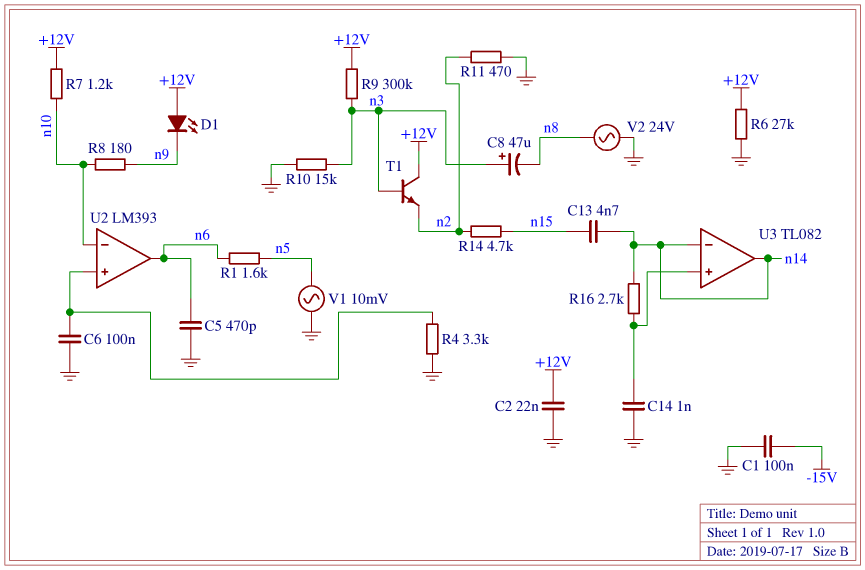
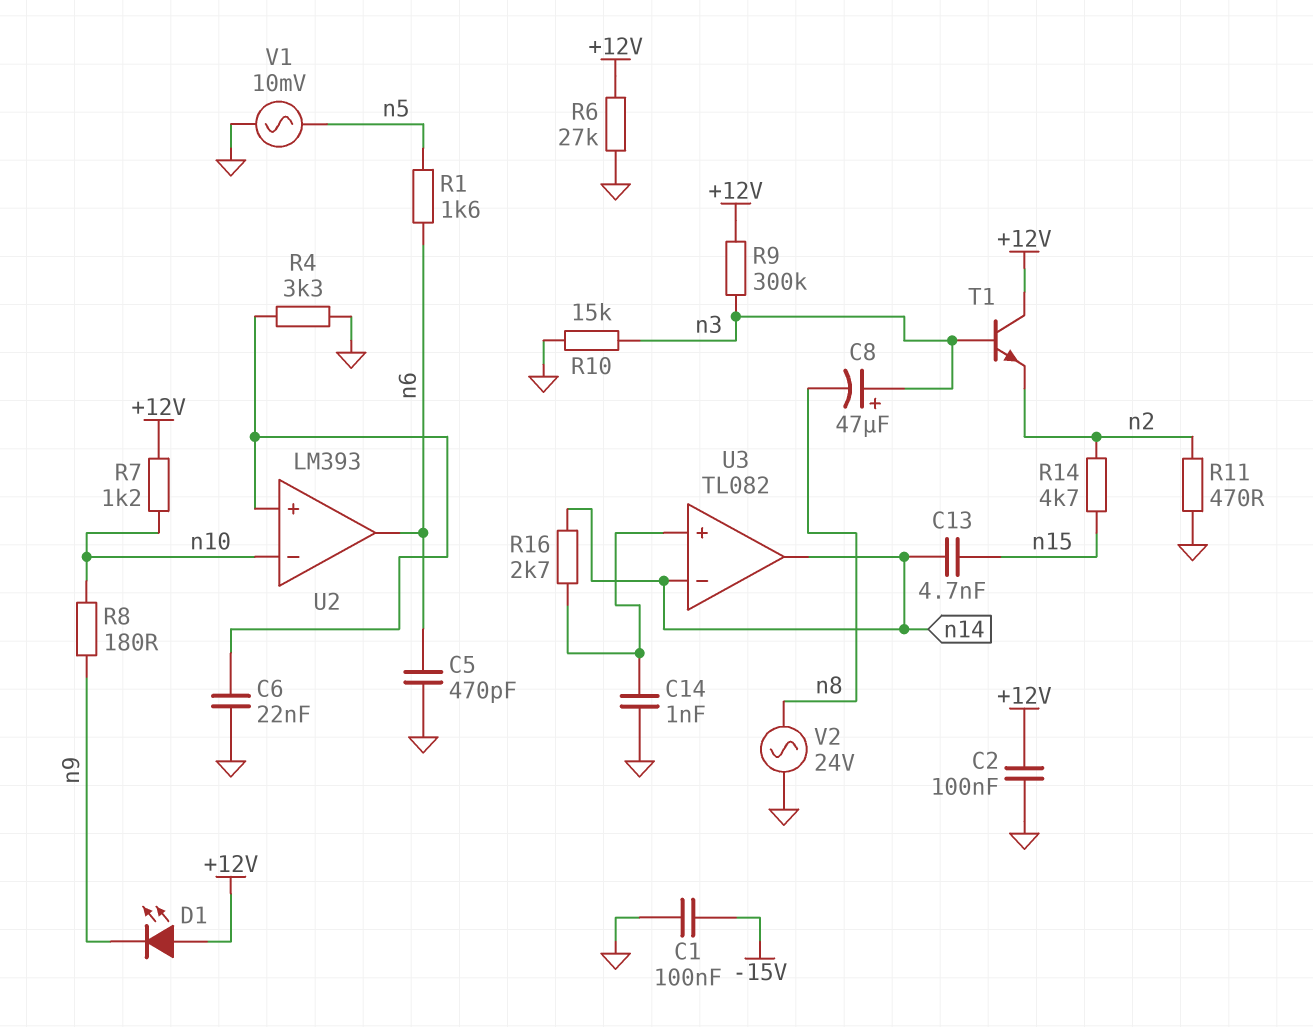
C2: 22nF (+12V, GND) -> 100nF (+12V, GND)
C6: 100nF (GND, U2/in+) -> 22nF (GND, U2/in+)

